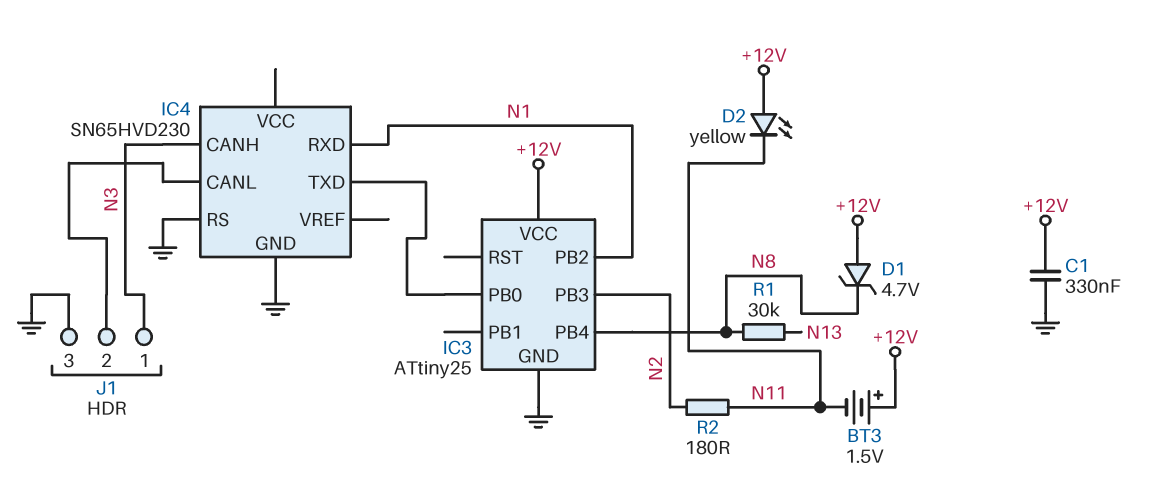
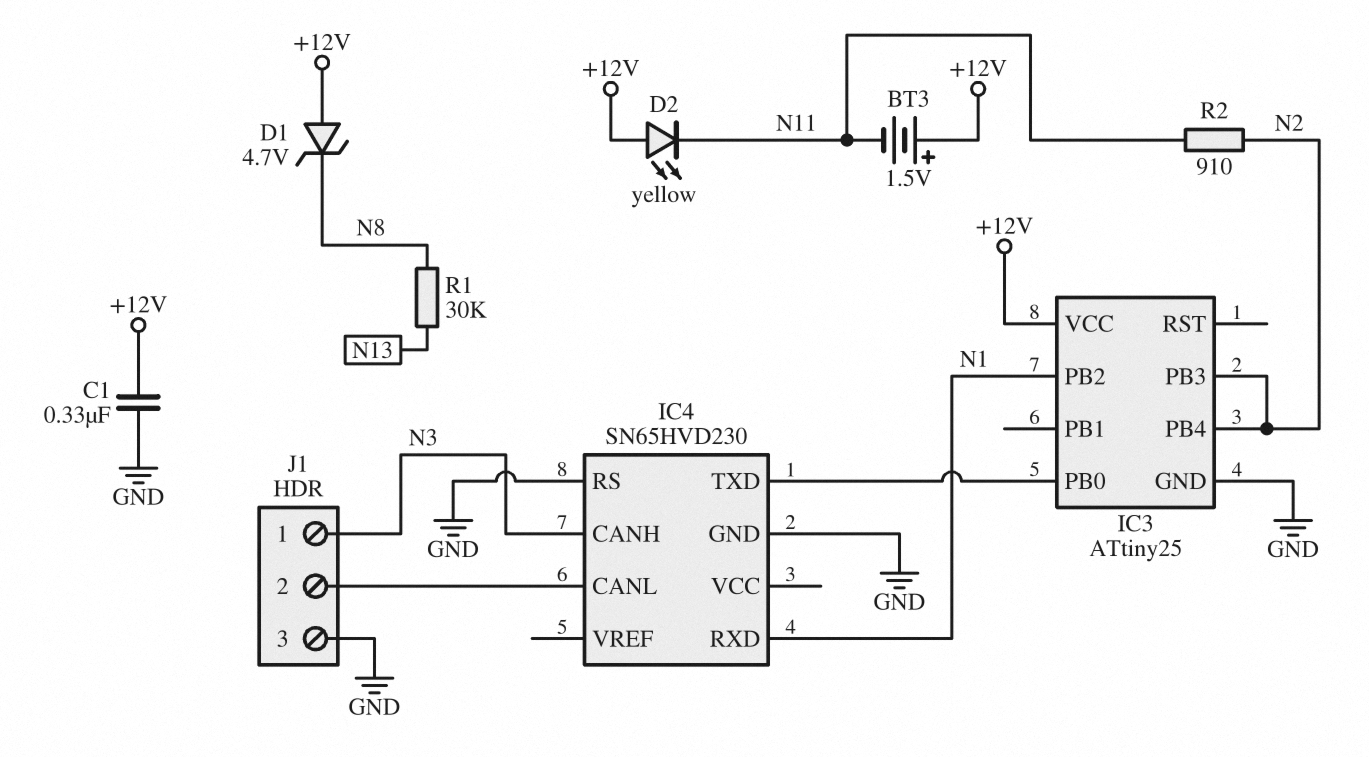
IC3 pin PB4: N8 -> N2
R2: 180 (N2, N11) -> 910 (N2, N11)

